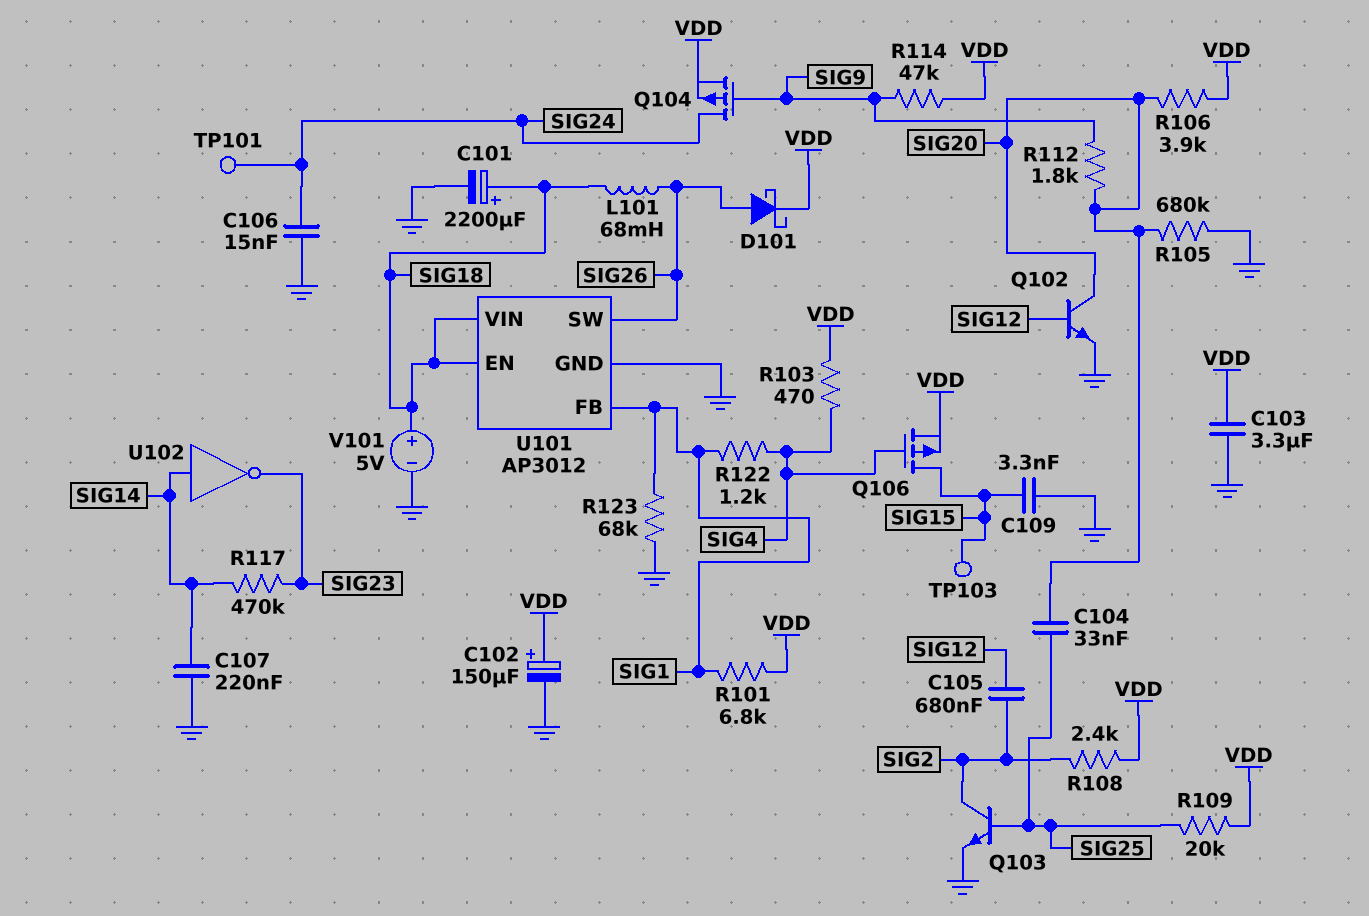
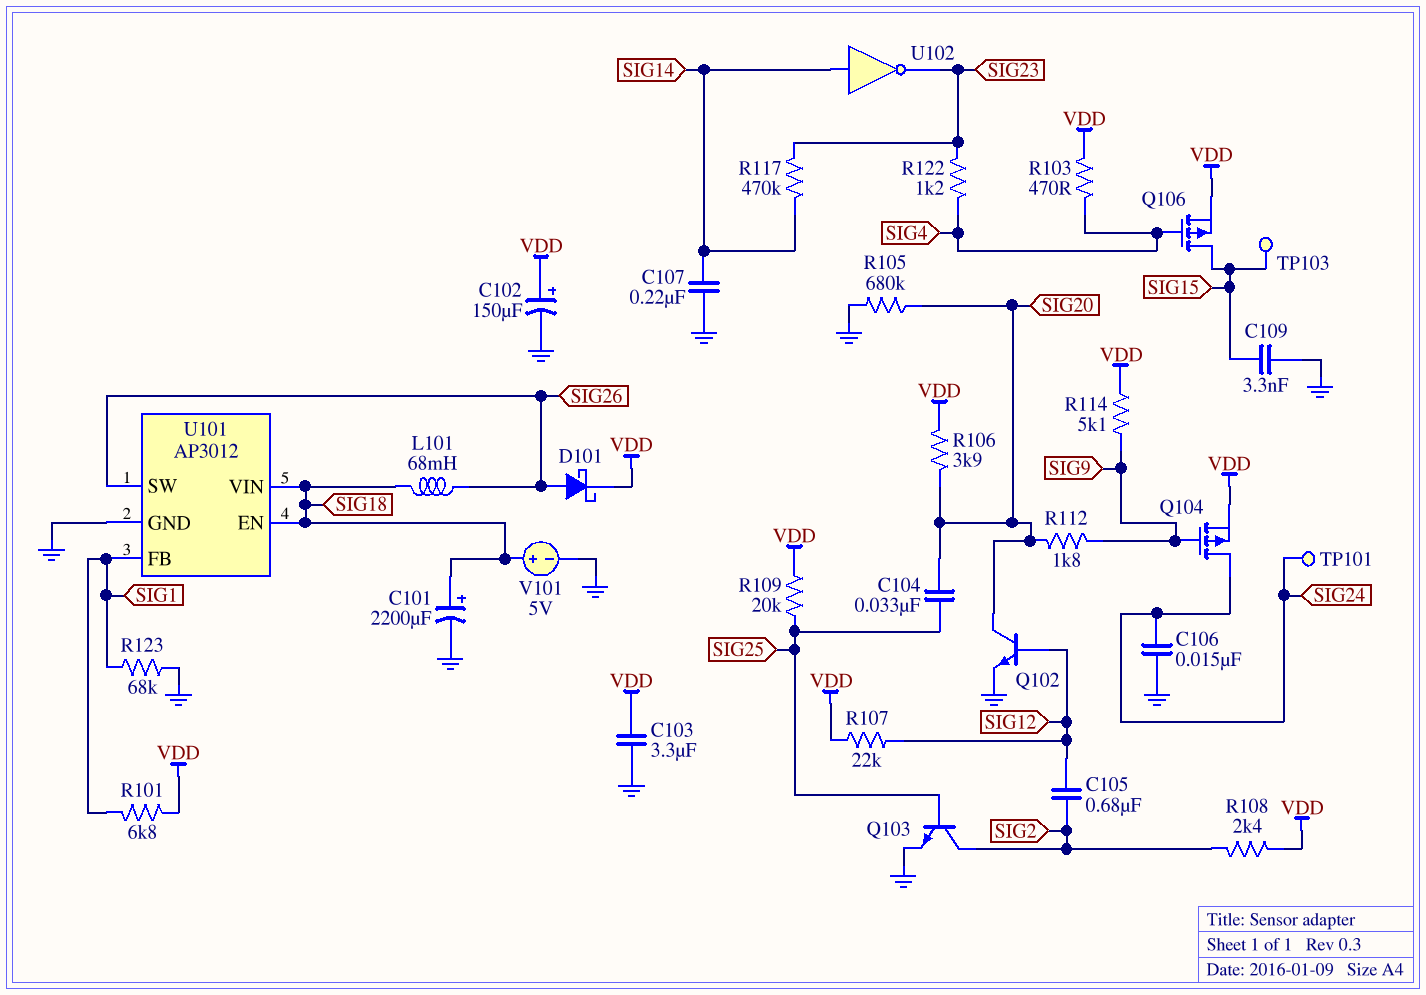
R107: none -> 22k (SIG12, VDD)
R114: 47k (SIG9, VDD) -> 5.1k (SIG9, VDD)
R122: 1.2k (SIG1, SIG4) -> 1.2k (SIG4, SIG23)

